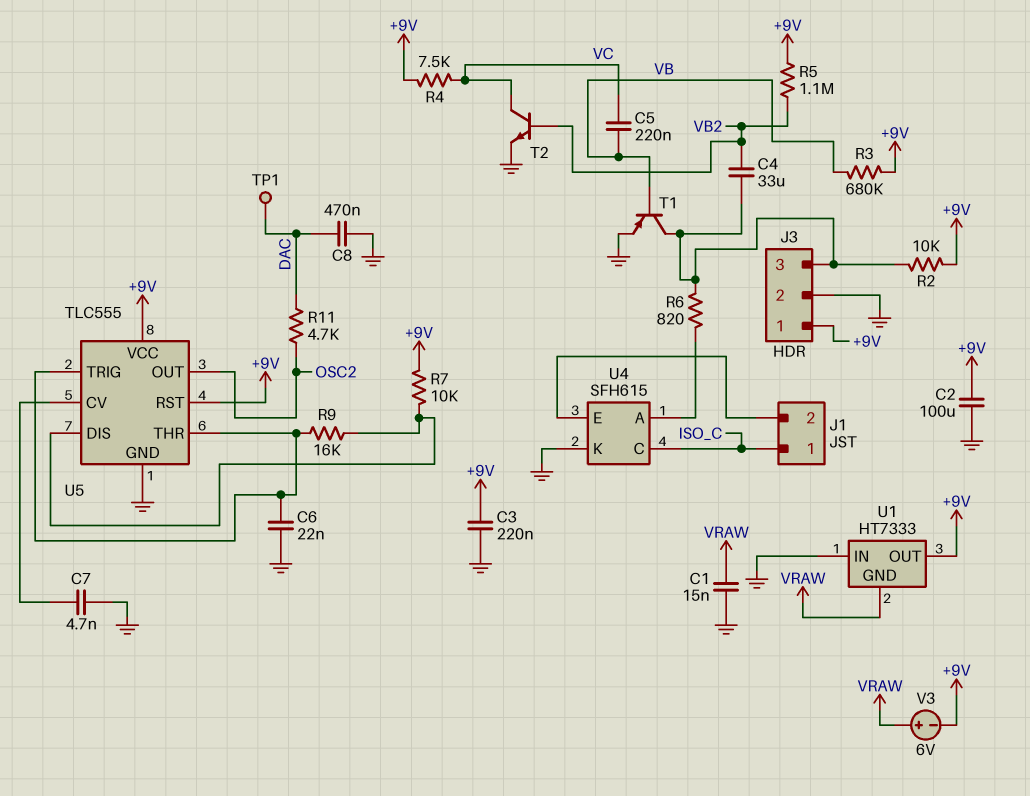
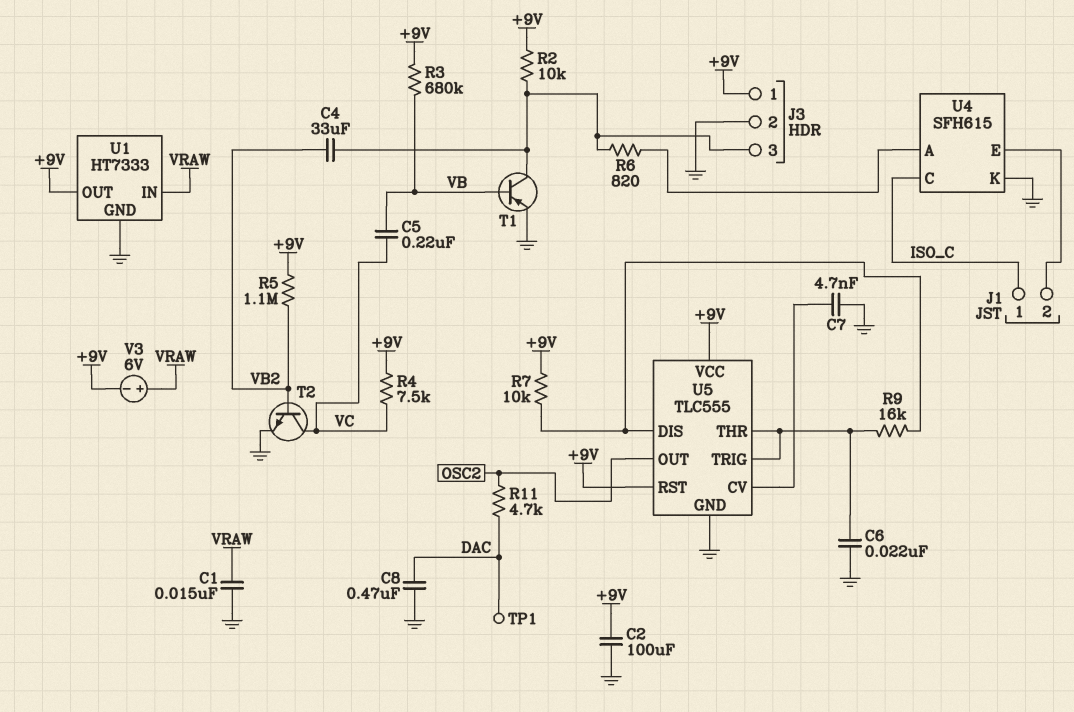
C3: 220nF (+9V, GND) -> none
U1 pin GND: VRAW -> GND
U1 pin IN: GND -> VRAW

